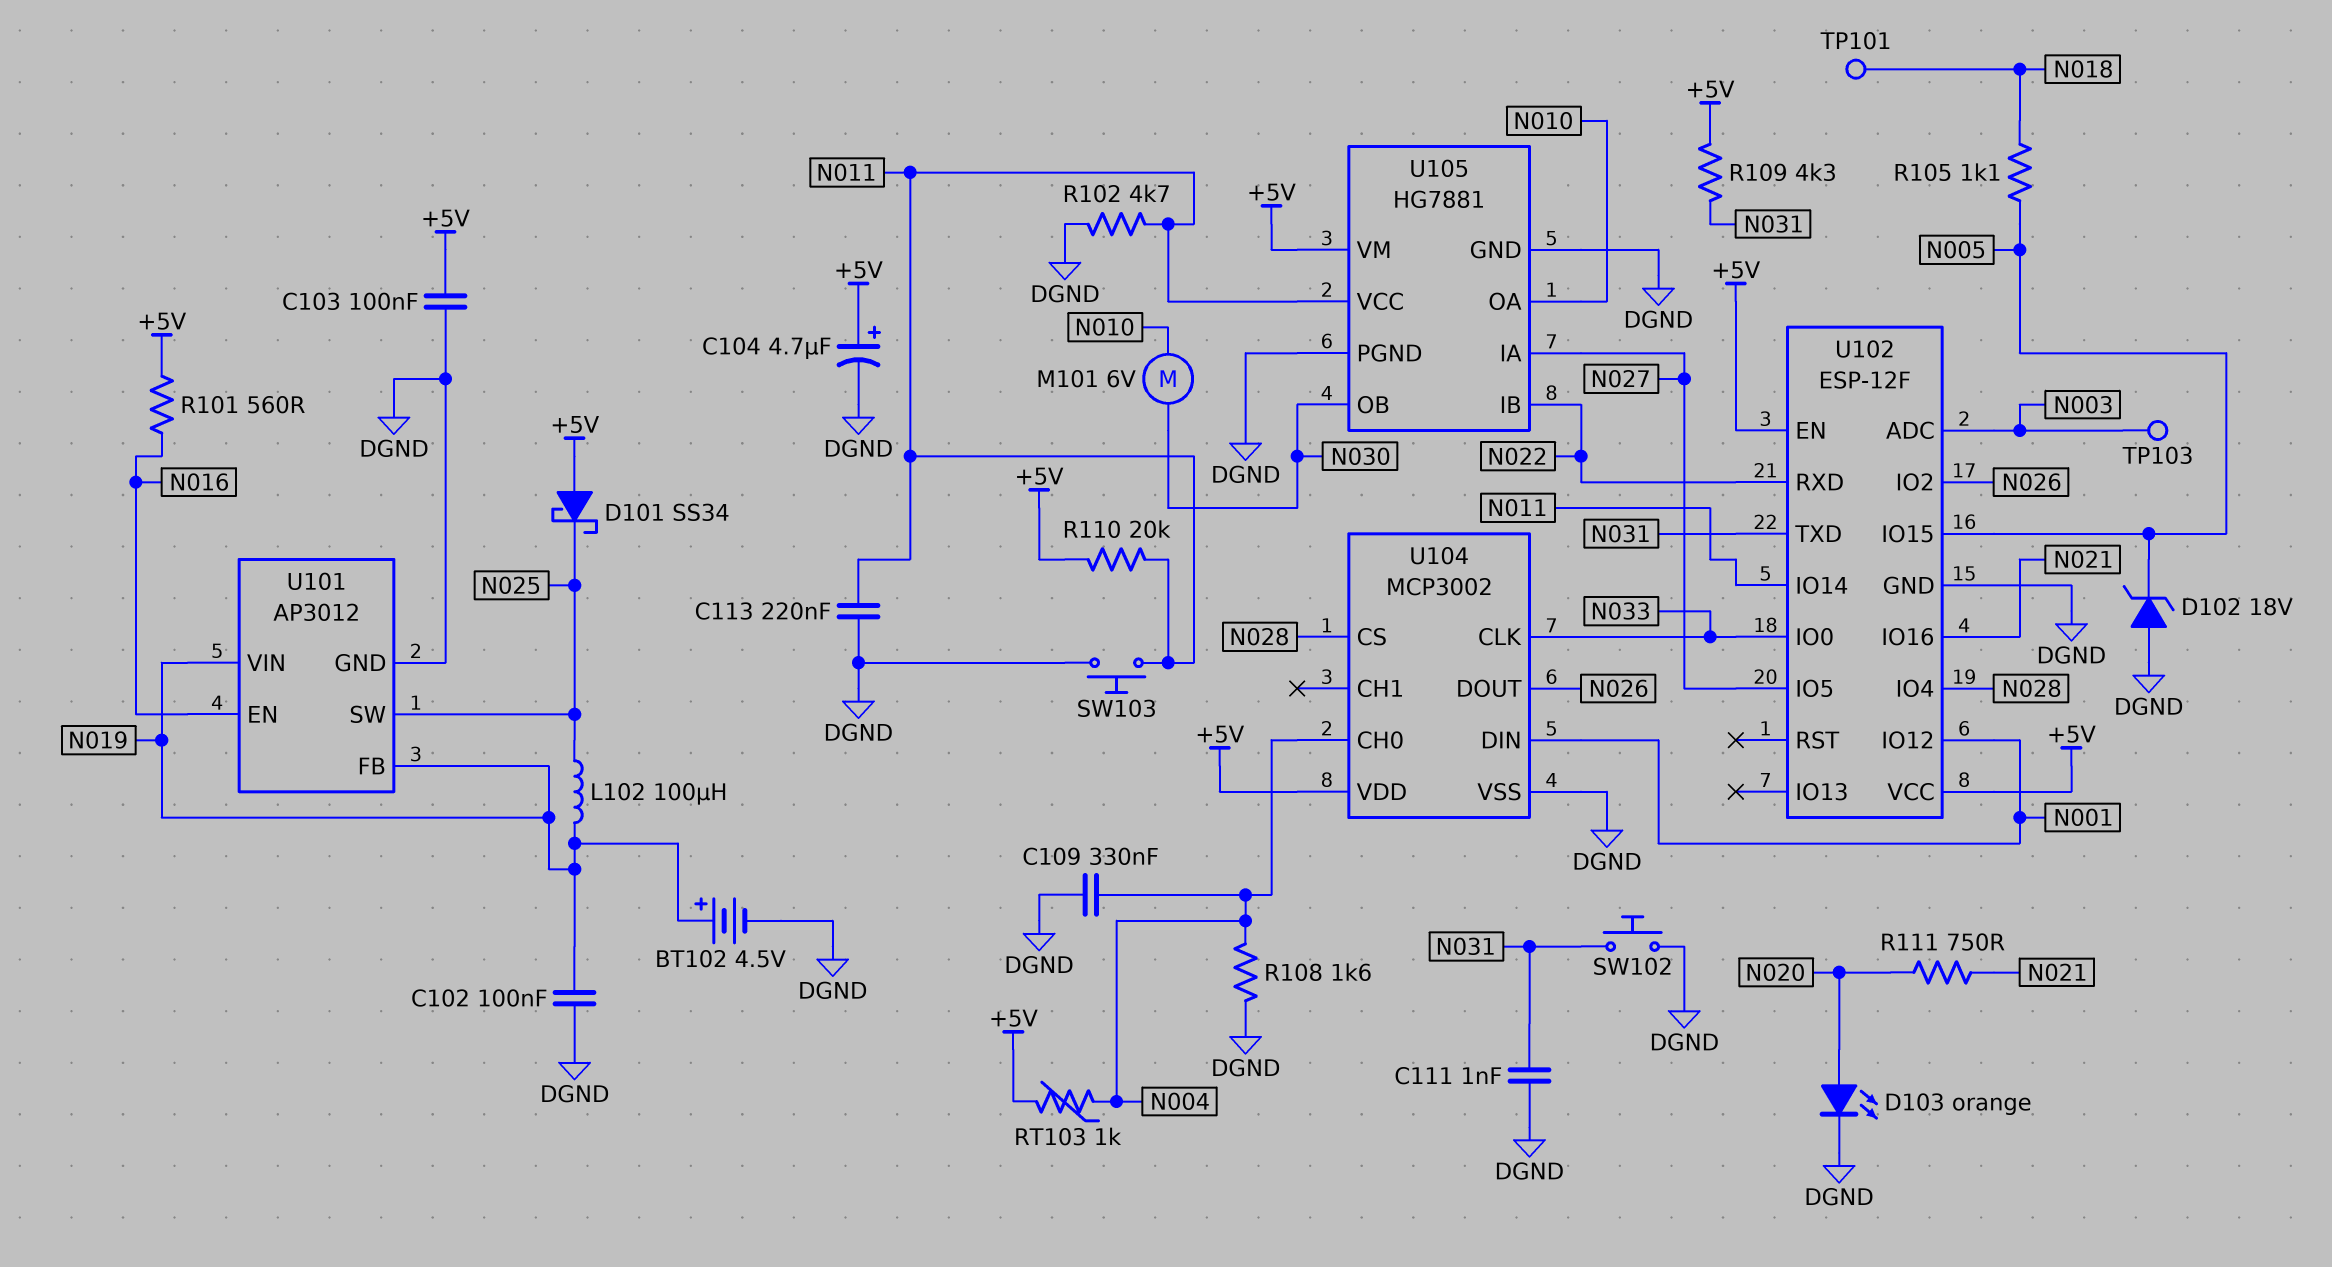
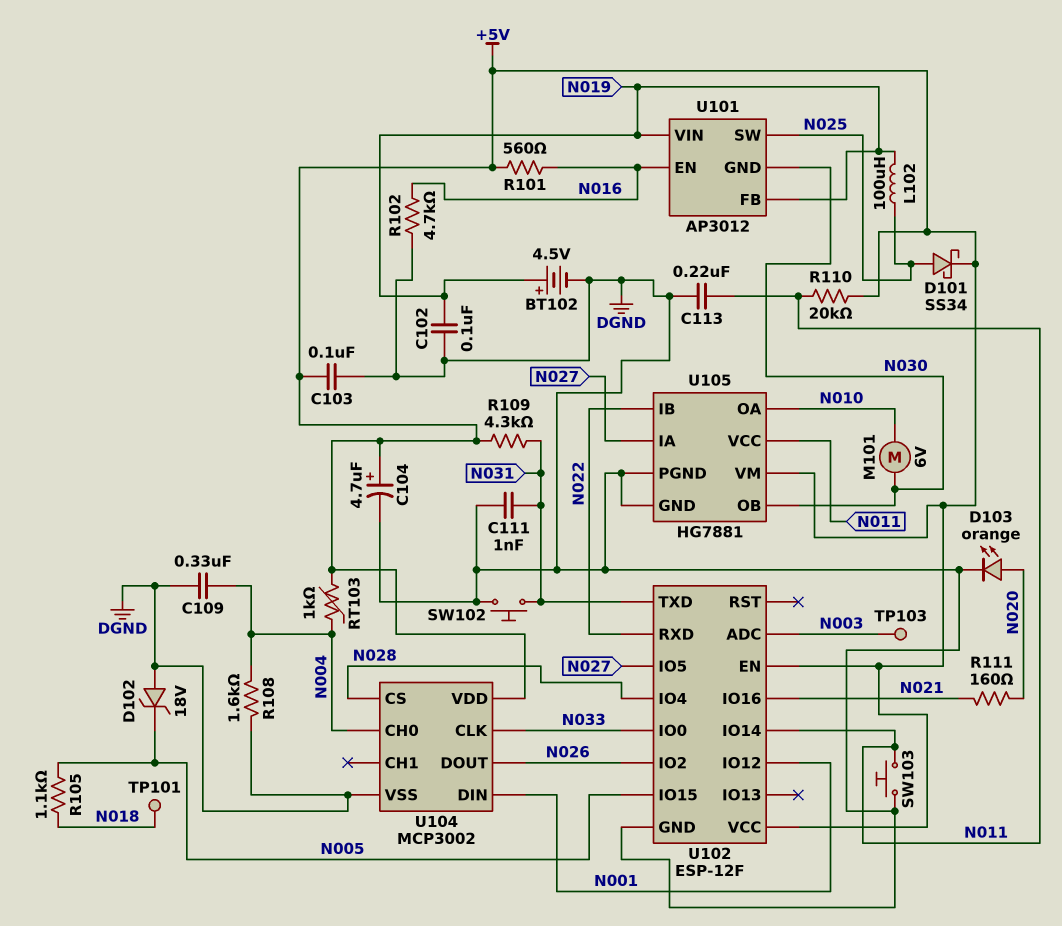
D101: schottky SS34 (A +5V, K N025) -> schottky SS34 (A N025, K +5V)
R102: 4.7k (DGND, N011) -> 4.7k (DGND, N016)
R111: 750 (N020, N021) -> 160 (N020, N021)
U101 pin GND: DGND -> N030

